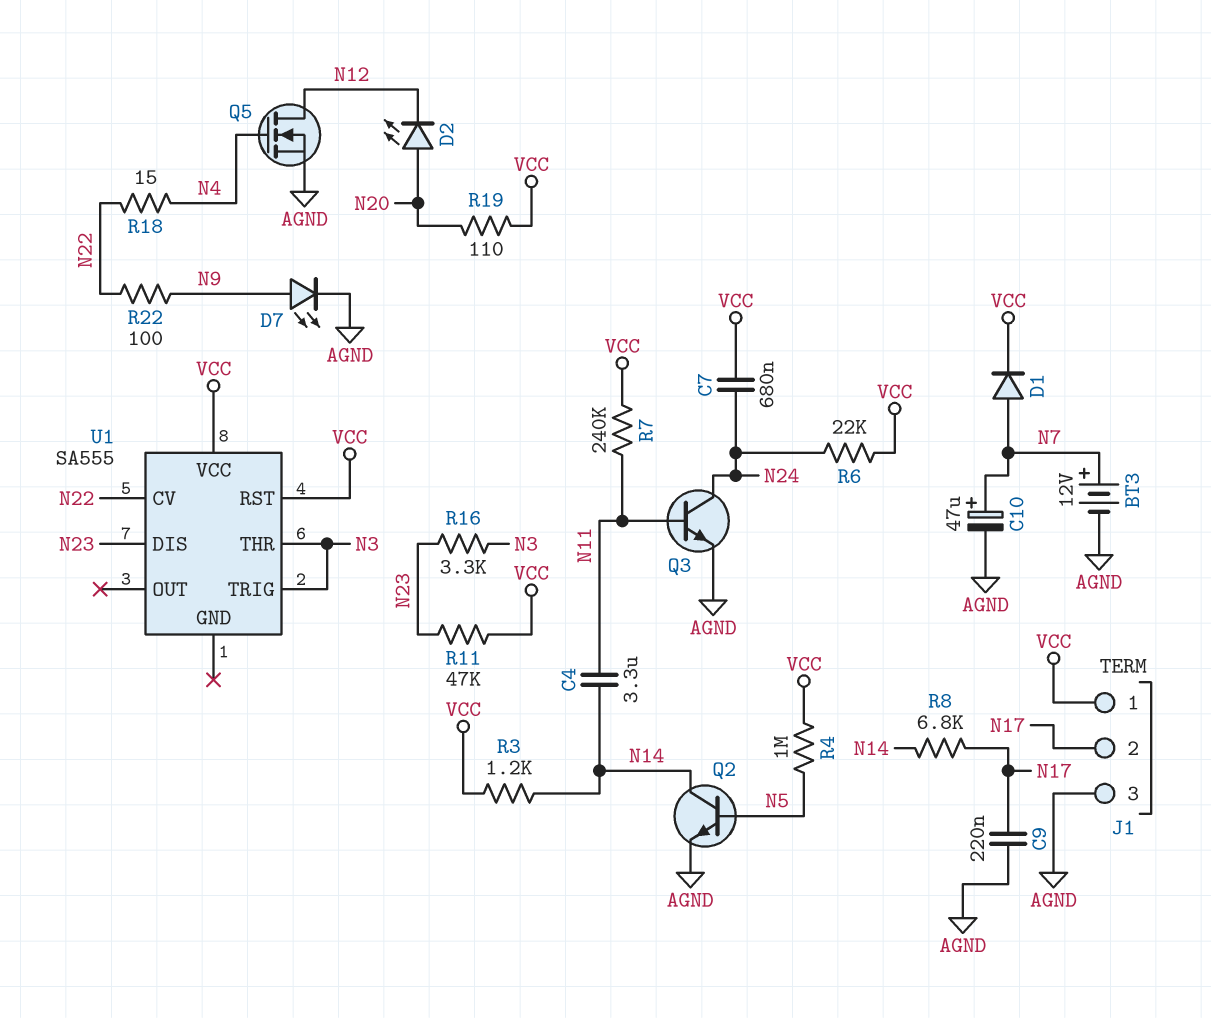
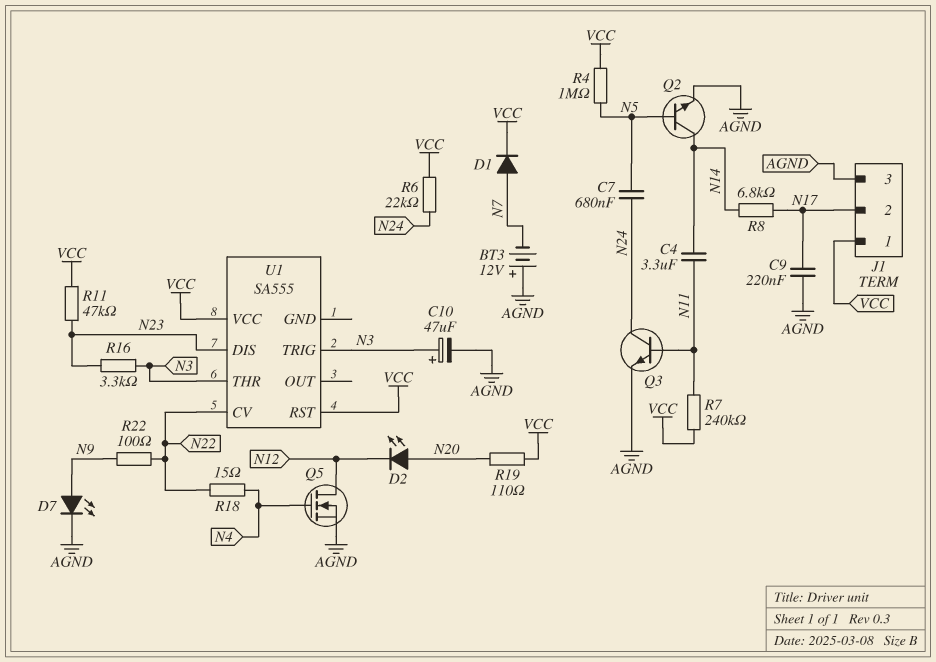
BT3: 12V (plus N7, minus AGND) -> 12V (plus AGND, minus N7)
C7: 680nF (N24, VCC) -> 680nF (N5, N24)
C10: 47uF (plus N7, minus AGND) -> 47uF (plus N3, minus AGND)
R3: 1.2k (N14, VCC) -> none

